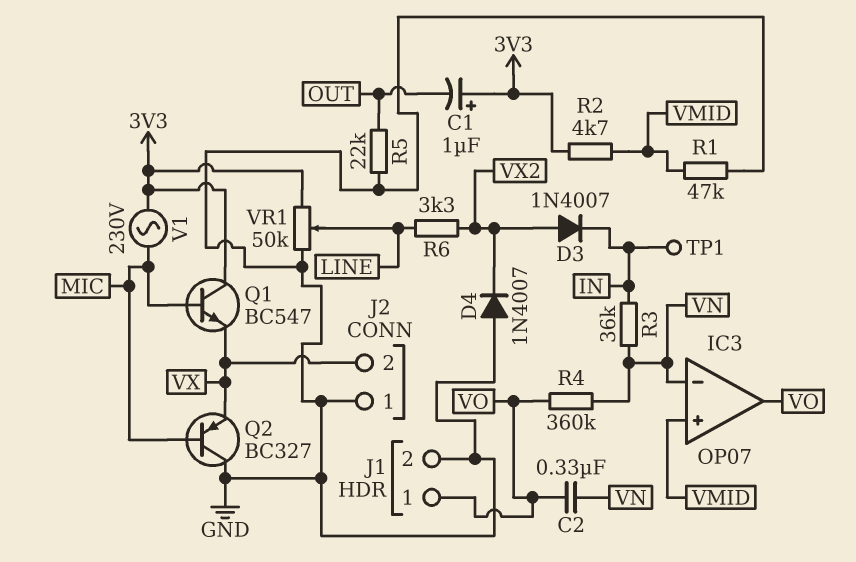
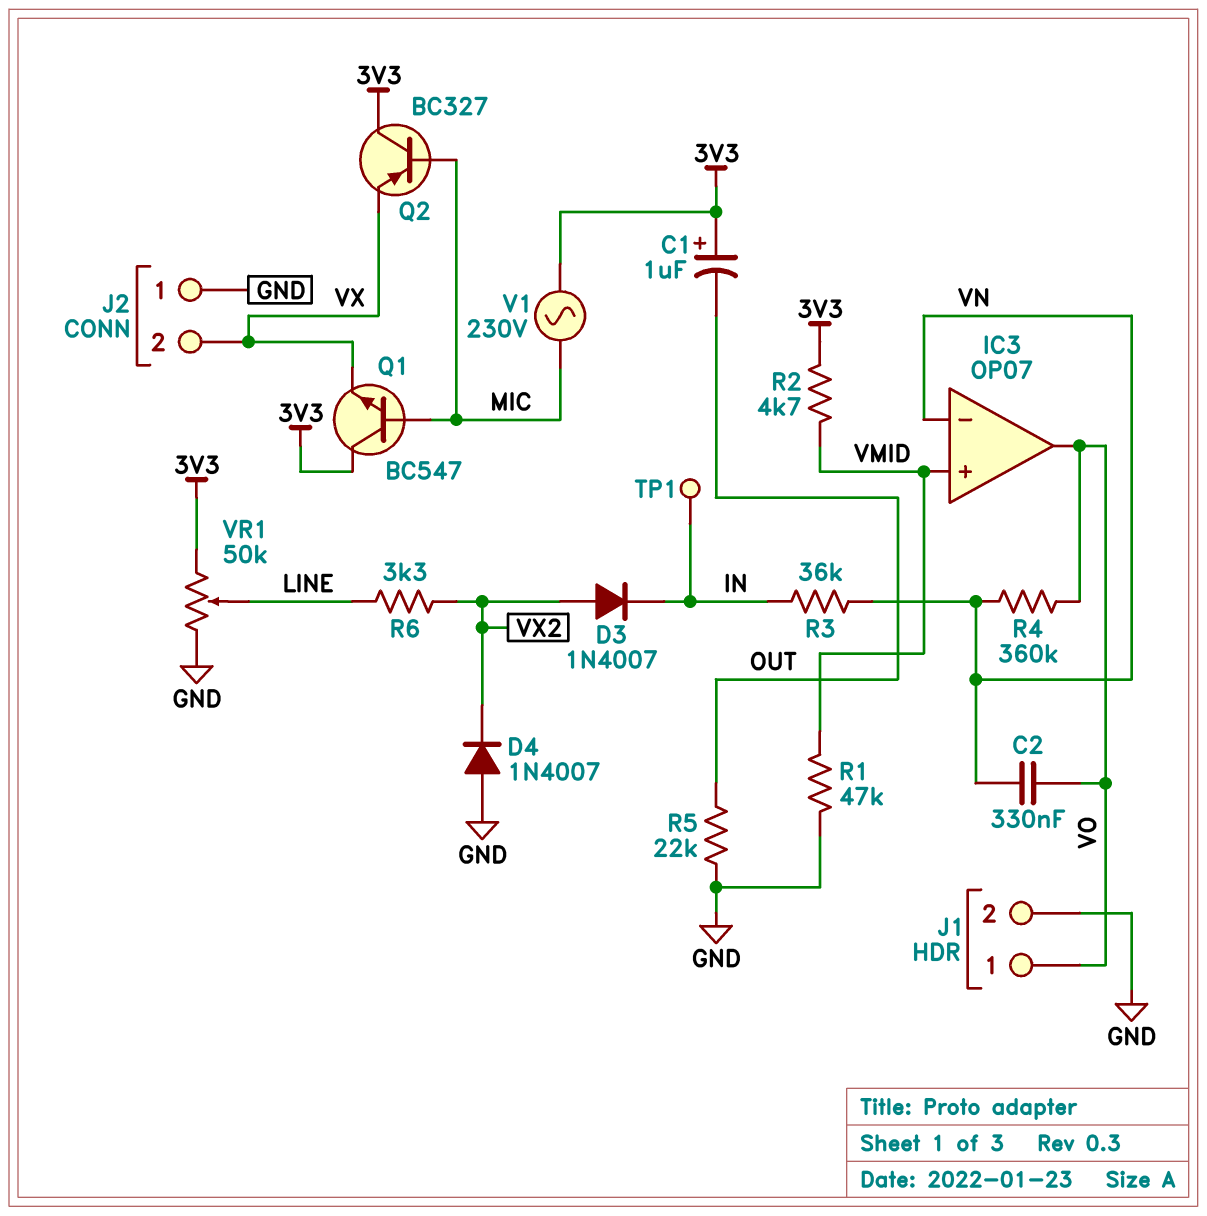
Q2: PNP BC327 (B MIC, C GND, E VX) -> PNP BC327 (B MIC, C 3V3, E VX)

